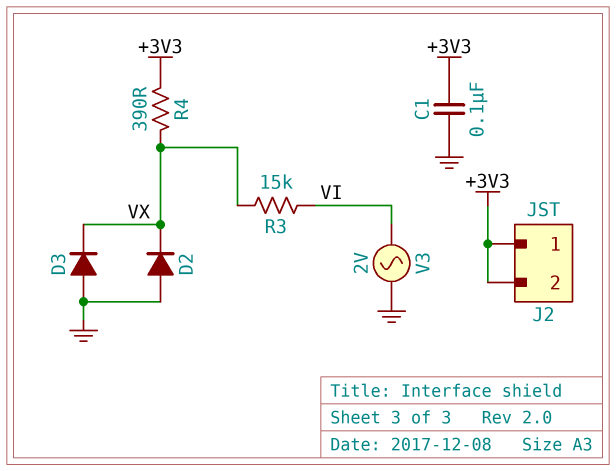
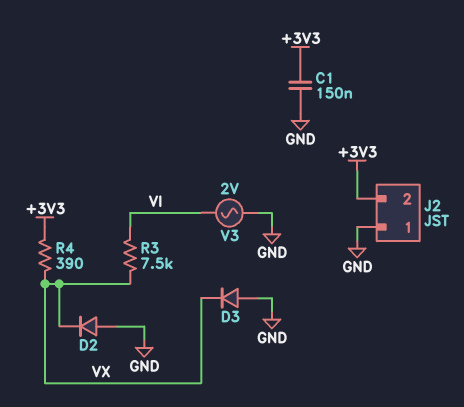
C1: 100nF (+3V3, GND) -> 150nF (+3V3, GND)
J2 pin 1: +3V3 -> GND
R3: 15k (VI, VX) -> 7.5k (VI, VX)

